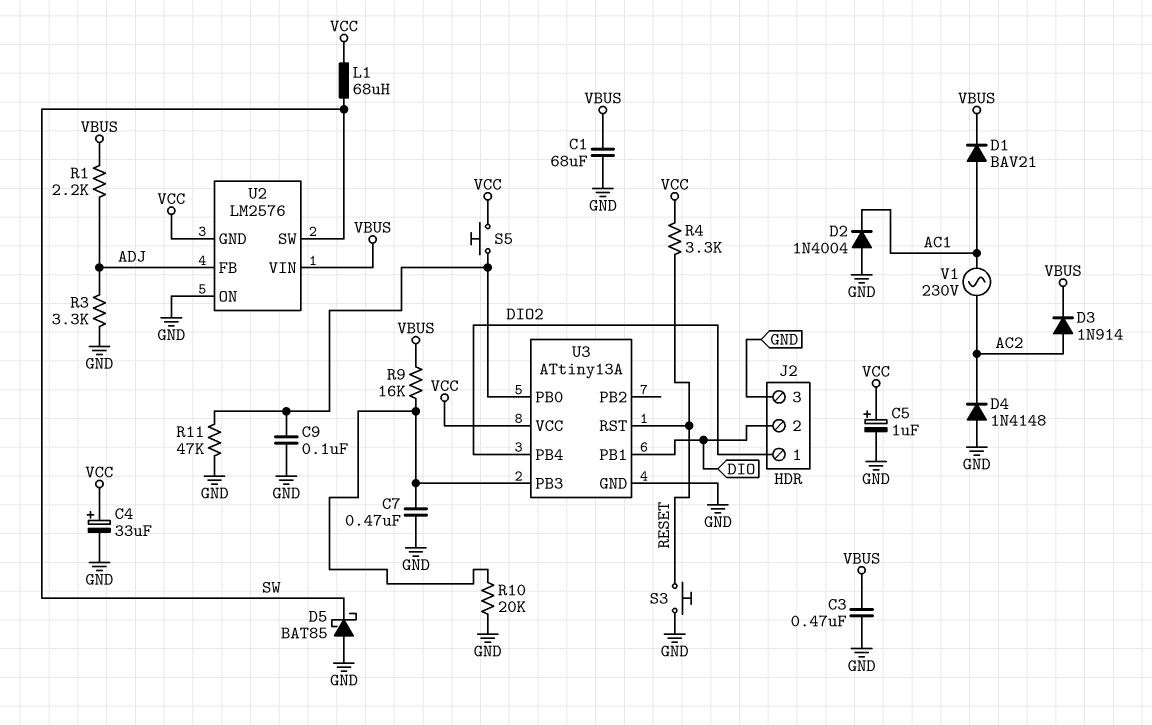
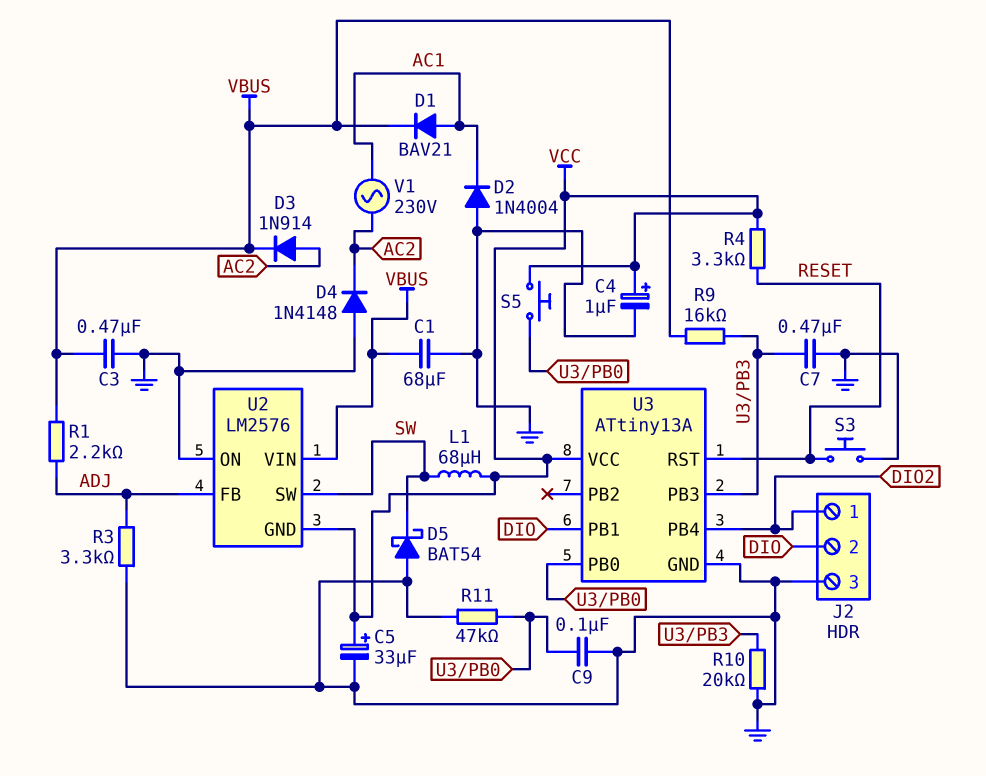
C4: 33uF (plus VCC, minus GND) -> 1uF (plus VCC, minus GND)
C5: 1uF (plus VCC, minus GND) -> 33uF (plus VCC, minus GND)
D5: schottky BAT85 (A GND, K SW) -> schottky BAT54 (A GND, K SW)

